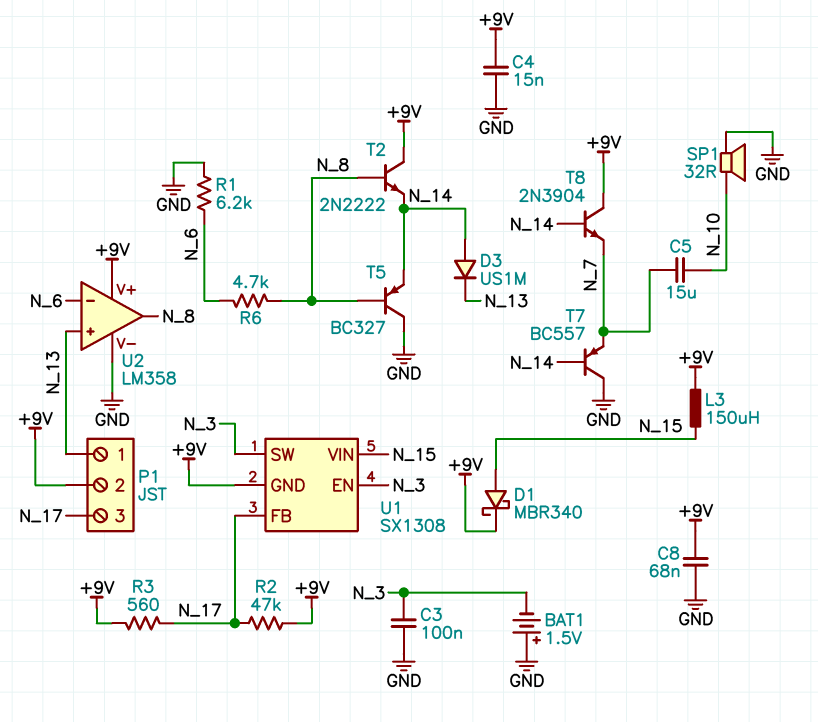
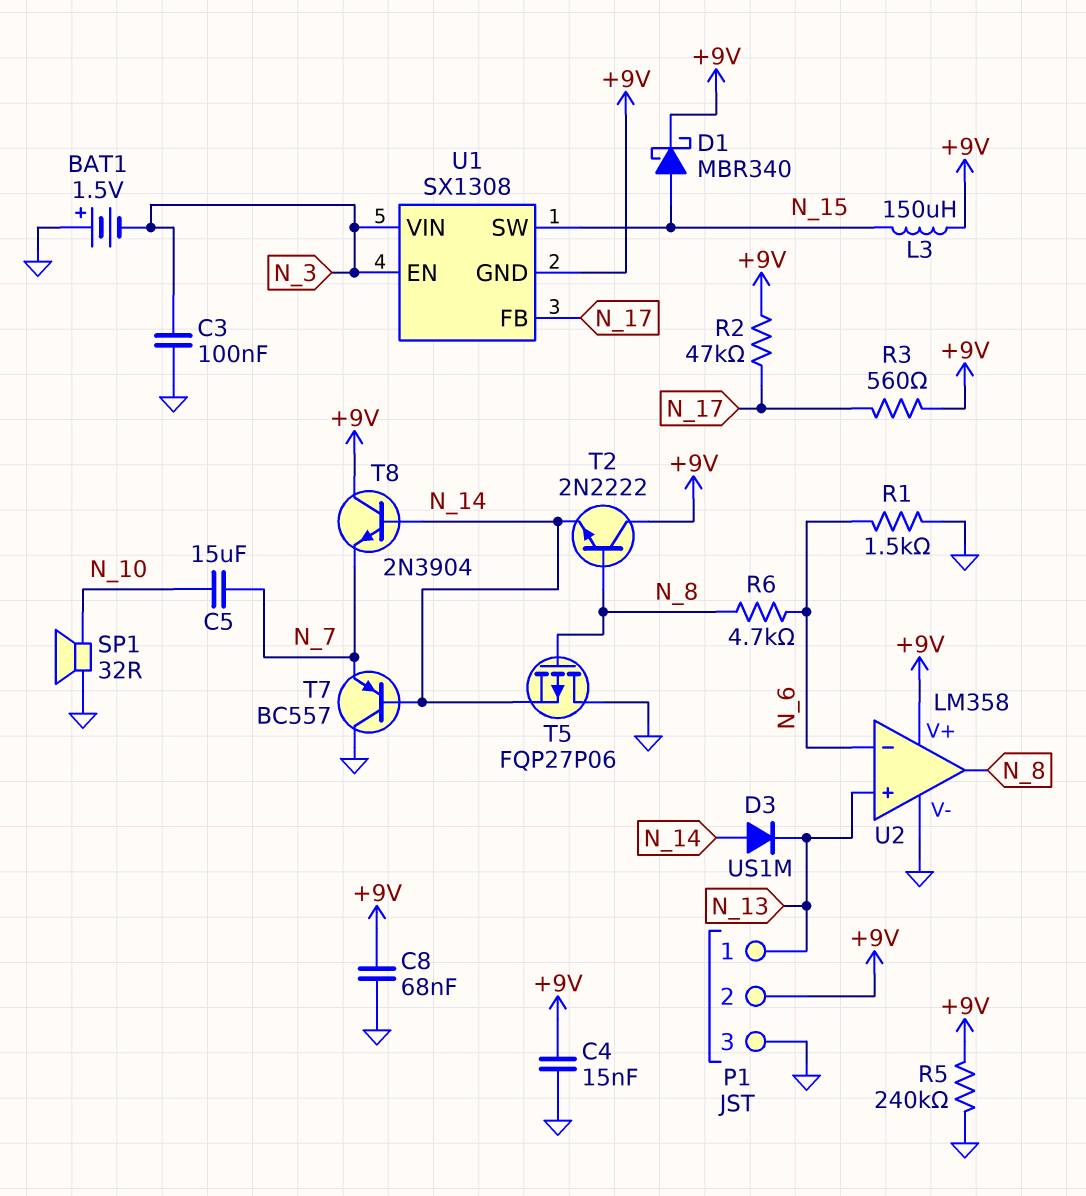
P1 pin 3: N_17 -> GND
R1: 6.2k (GND, N_6) -> 1.5k (GND, N_6)
R5: none -> 240k (+9V, GND)
T5: PNP BC327 (B N_8, C GND, E N_14) -> PMOS FQP27P06 (G N_8, D GND, S N_14)
U1 pin SW: N_3 -> N_15
U1 pin VIN: N_15 -> N_3

